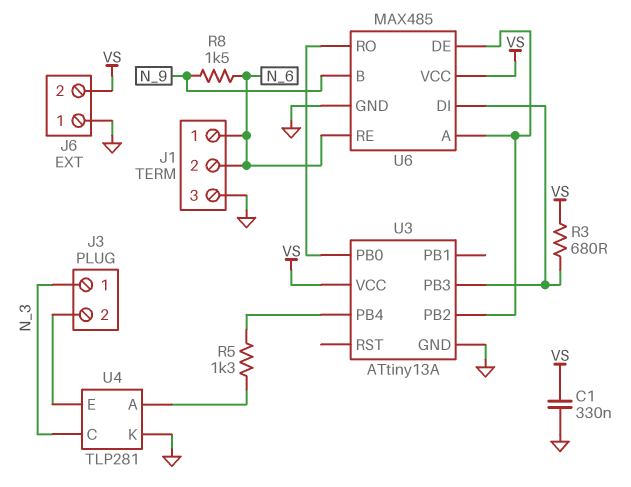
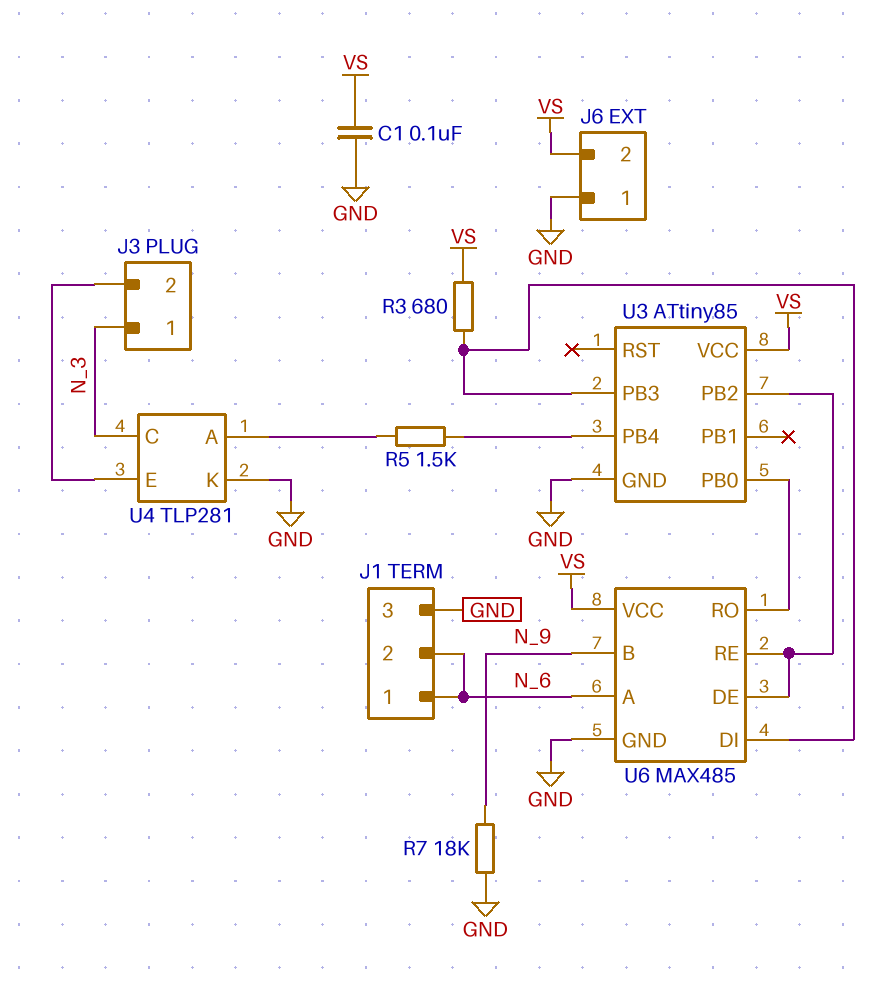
C1: 330nF (GND, VS) -> 100nF (GND, VS)
R5: 1.3k (U3/PB4, U4/A) -> 1.5k (U3/PB4, U4/A)
R7: none -> 18k (GND, N_9)
R8: 1.5k (N_6, N_9) -> none
U3: ATtiny13A -> ATtiny85
U6 pin A: U3/PB2 -> N_6
U6 pin RE: N_6 -> U3/PB2

